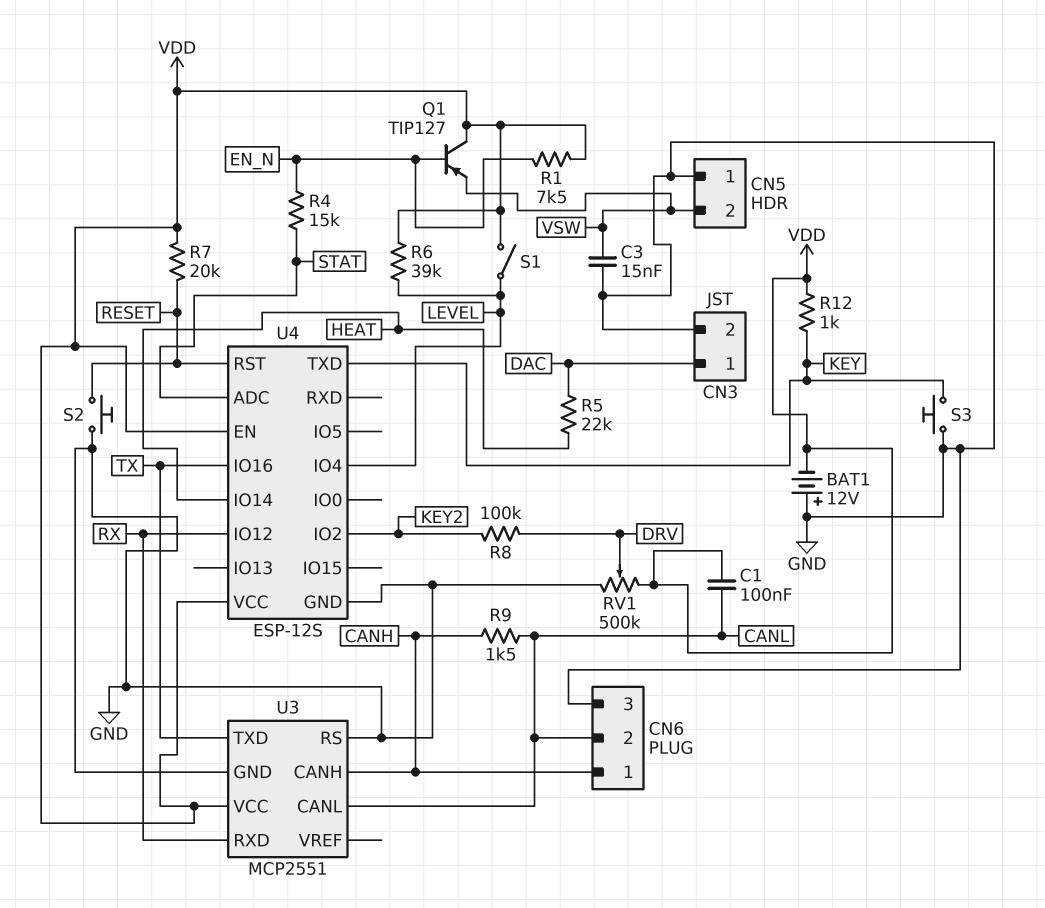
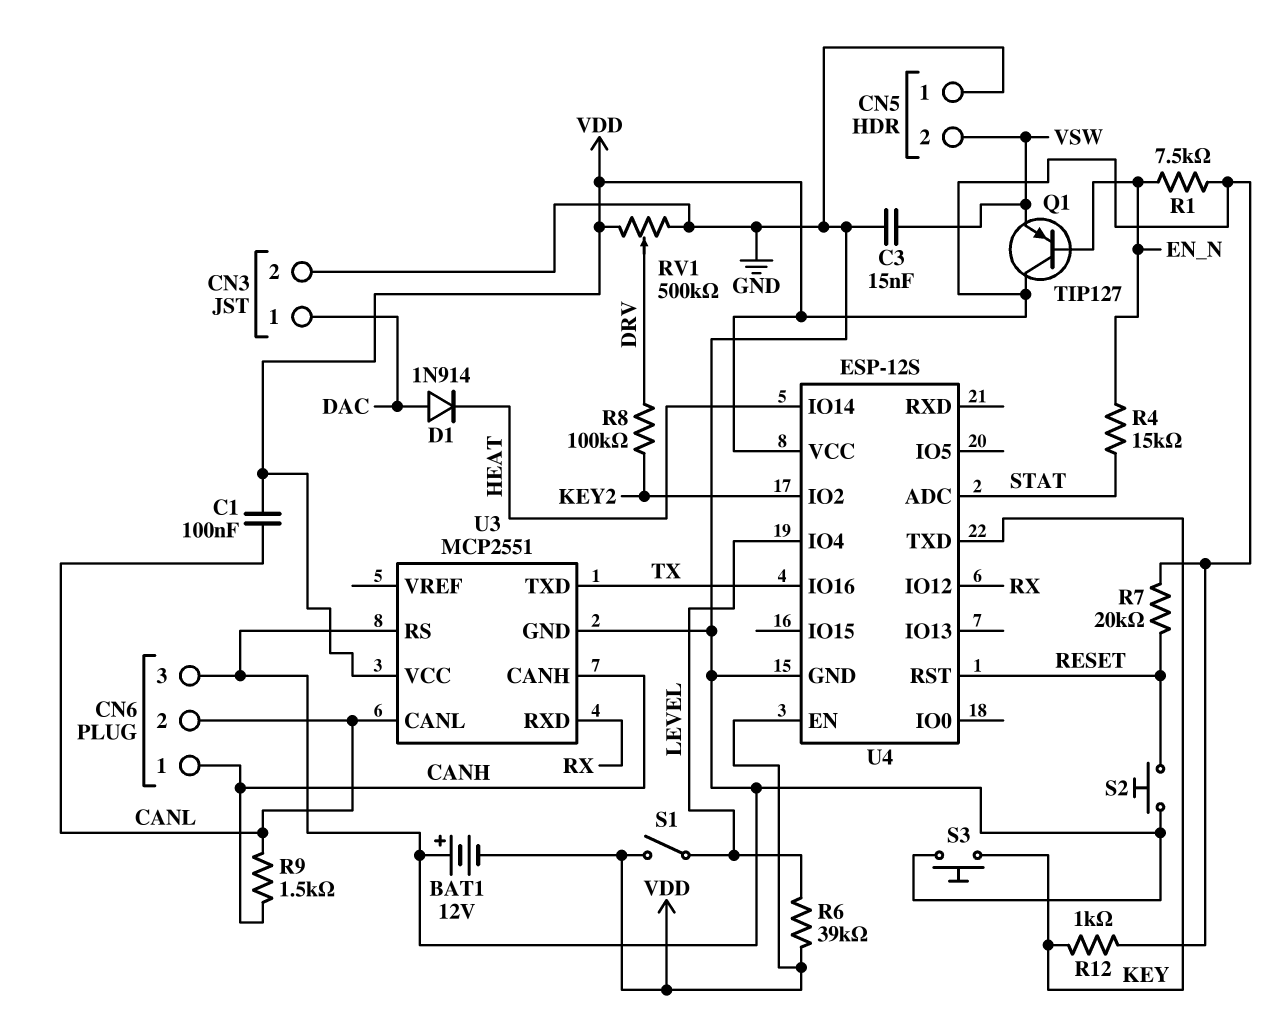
D1: none -> diode 1N914 (A DAC, K HEAT)
R5: 22k (DAC, HEAT) -> none

